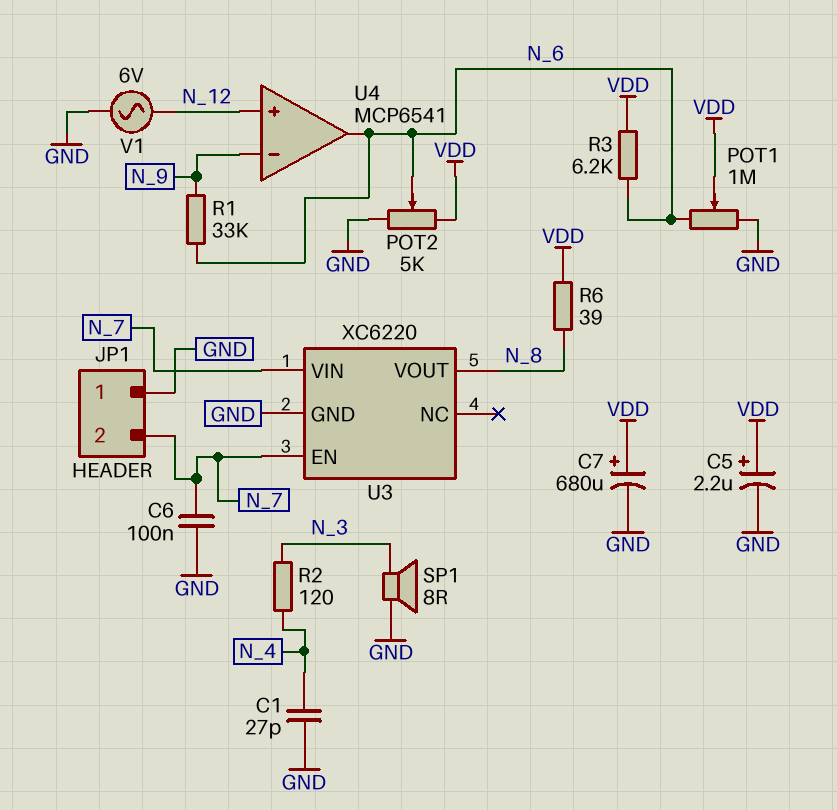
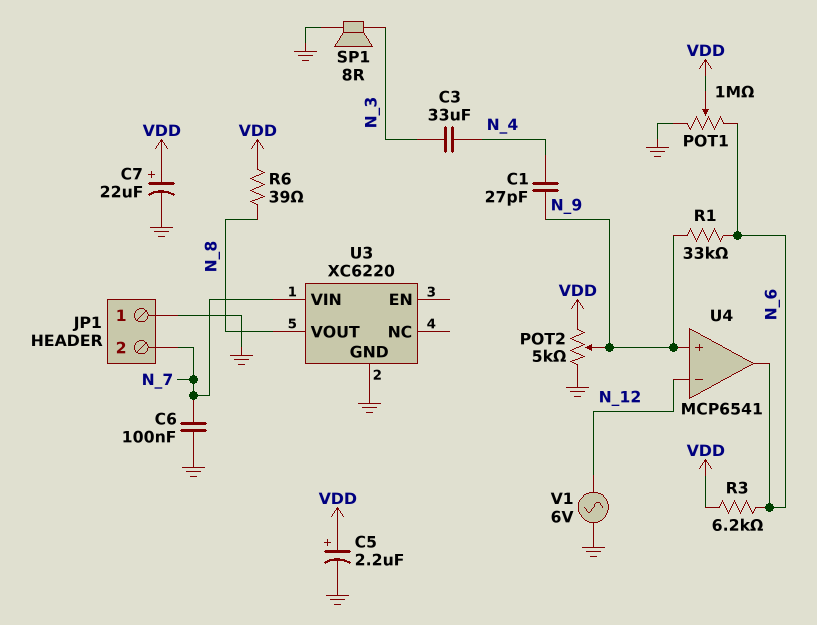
C1: 27pF (GND, N_4) -> 27pF (N_4, N_9)
C3: none -> 33uF (N_3, N_4)
C7: 680uF (plus VDD, minus GND) -> 22uF (plus VDD, minus GND)
POT2: 5k (GND, VDD, wiper N_6) -> 5k (GND, VDD, wiper N_9)
R2: 120 (N_3, N_4) -> none
U3 pin EN: N_7 -> none
U4 pin in+: N_12 -> N_9
U4 pin in-: N_9 -> N_12

